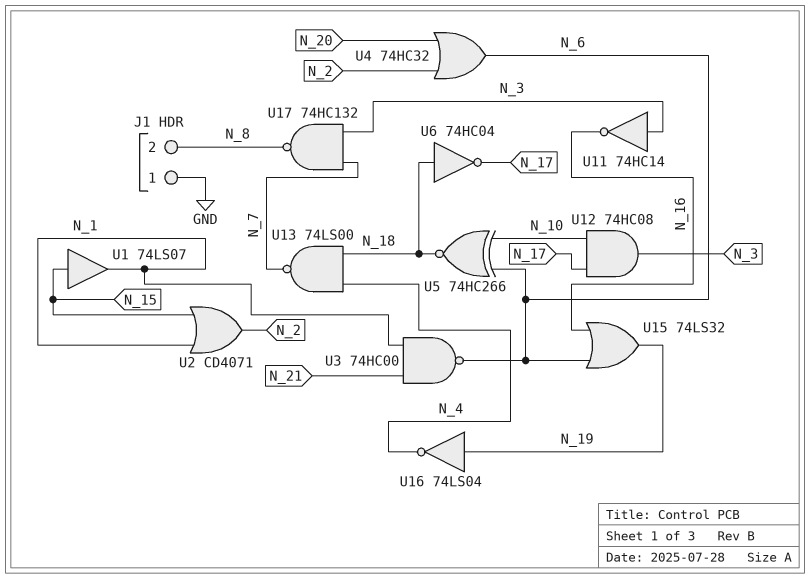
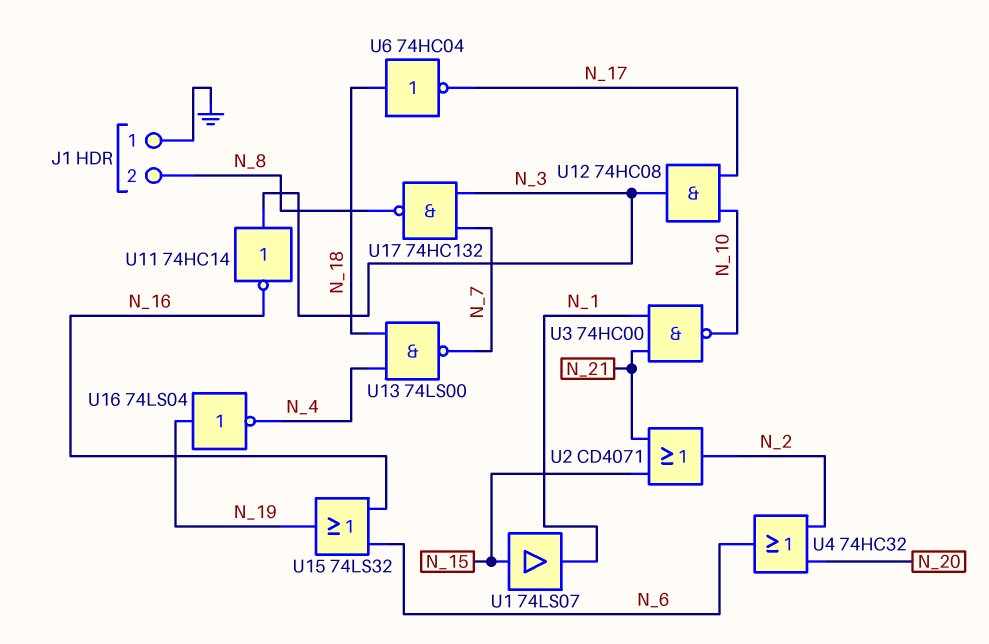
U2: OR CD4071 (in N_1, in N_15, out N_2) -> OR CD4071 (in N_15, in N_21, out N_2)
U3: NAND 74HC00 (in N_1, in N_21, out N_6) -> NAND 74HC00 (in N_1, in N_21, out N_10)
U5: XNOR 74HC266 (in N_6, in N_10, out N_18) -> none

